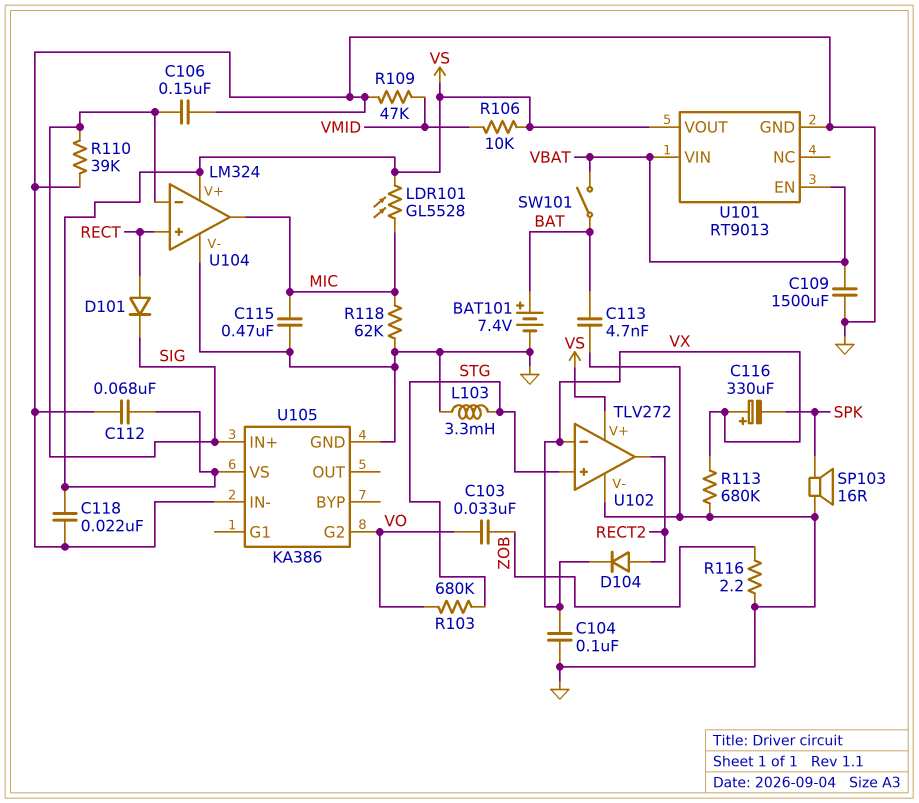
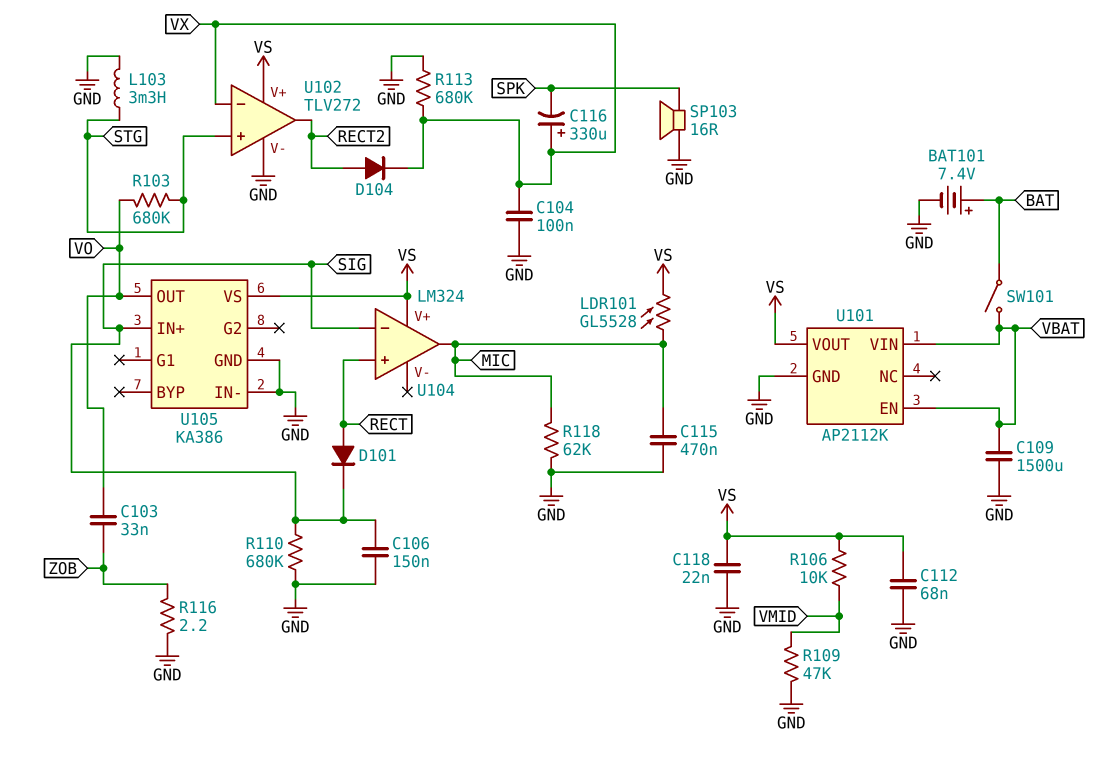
C113: 4.7nF (BAT, GND) -> none
R110: 39k (GND, SIG) -> 680k (GND, SIG)
U101: RT9013 -> AP2112K
U104 pin V-: GND -> none
U105 pin G2: VO -> none
U105 pin OUT: none -> VO

